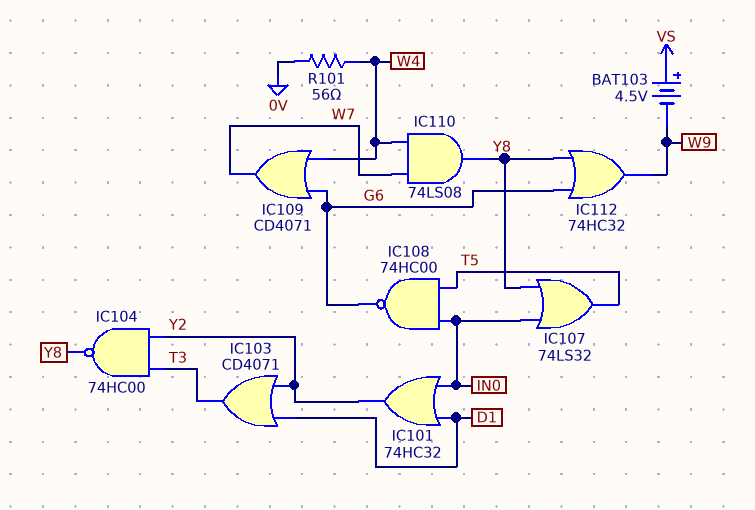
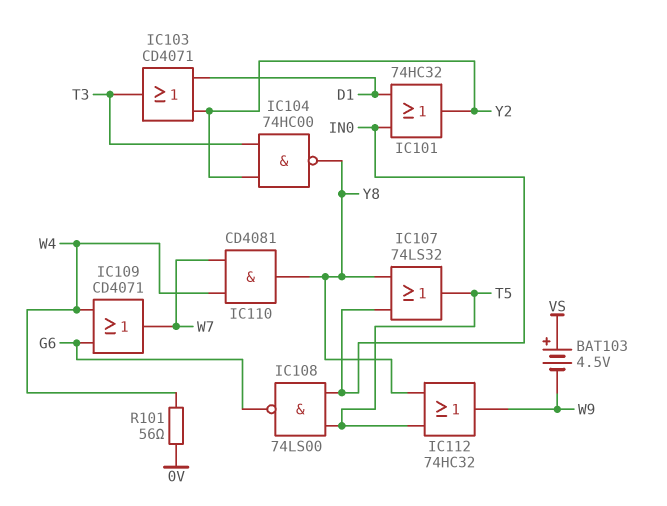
IC108: NAND 74HC00 (in IN0, in T5, out G6) -> NAND 74LS00 (in IN0, in T5, out G6)
IC110: AND 74LS08 (in W4, in W7, out Y8) -> AND CD4081 (in W4, in W7, out Y8)
IC112: OR 74HC32 (in G6, in Y8, out W9) -> OR 74HC32 (in T5, in Y8, out W9)

